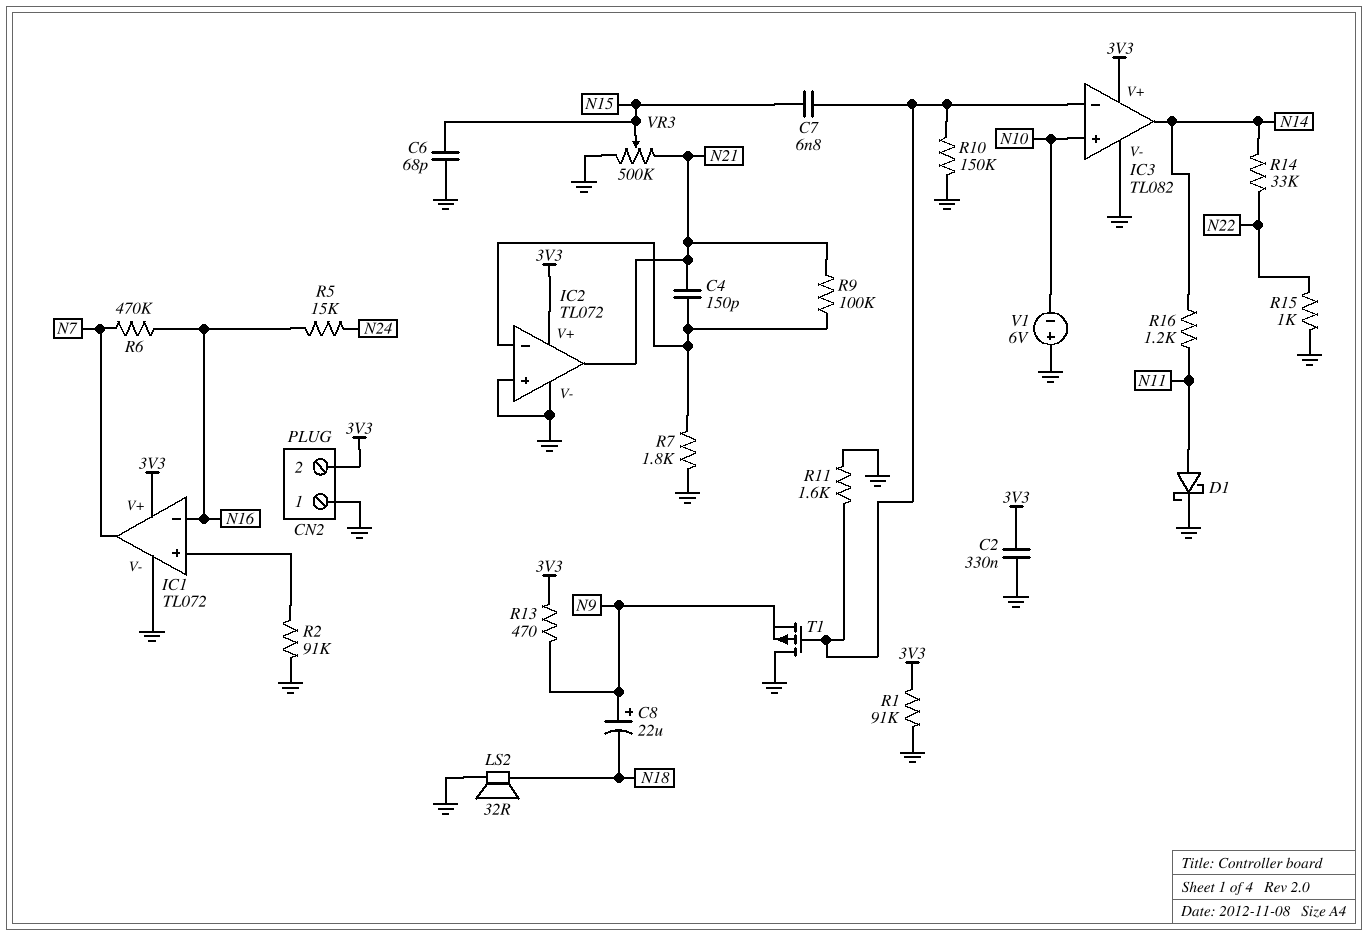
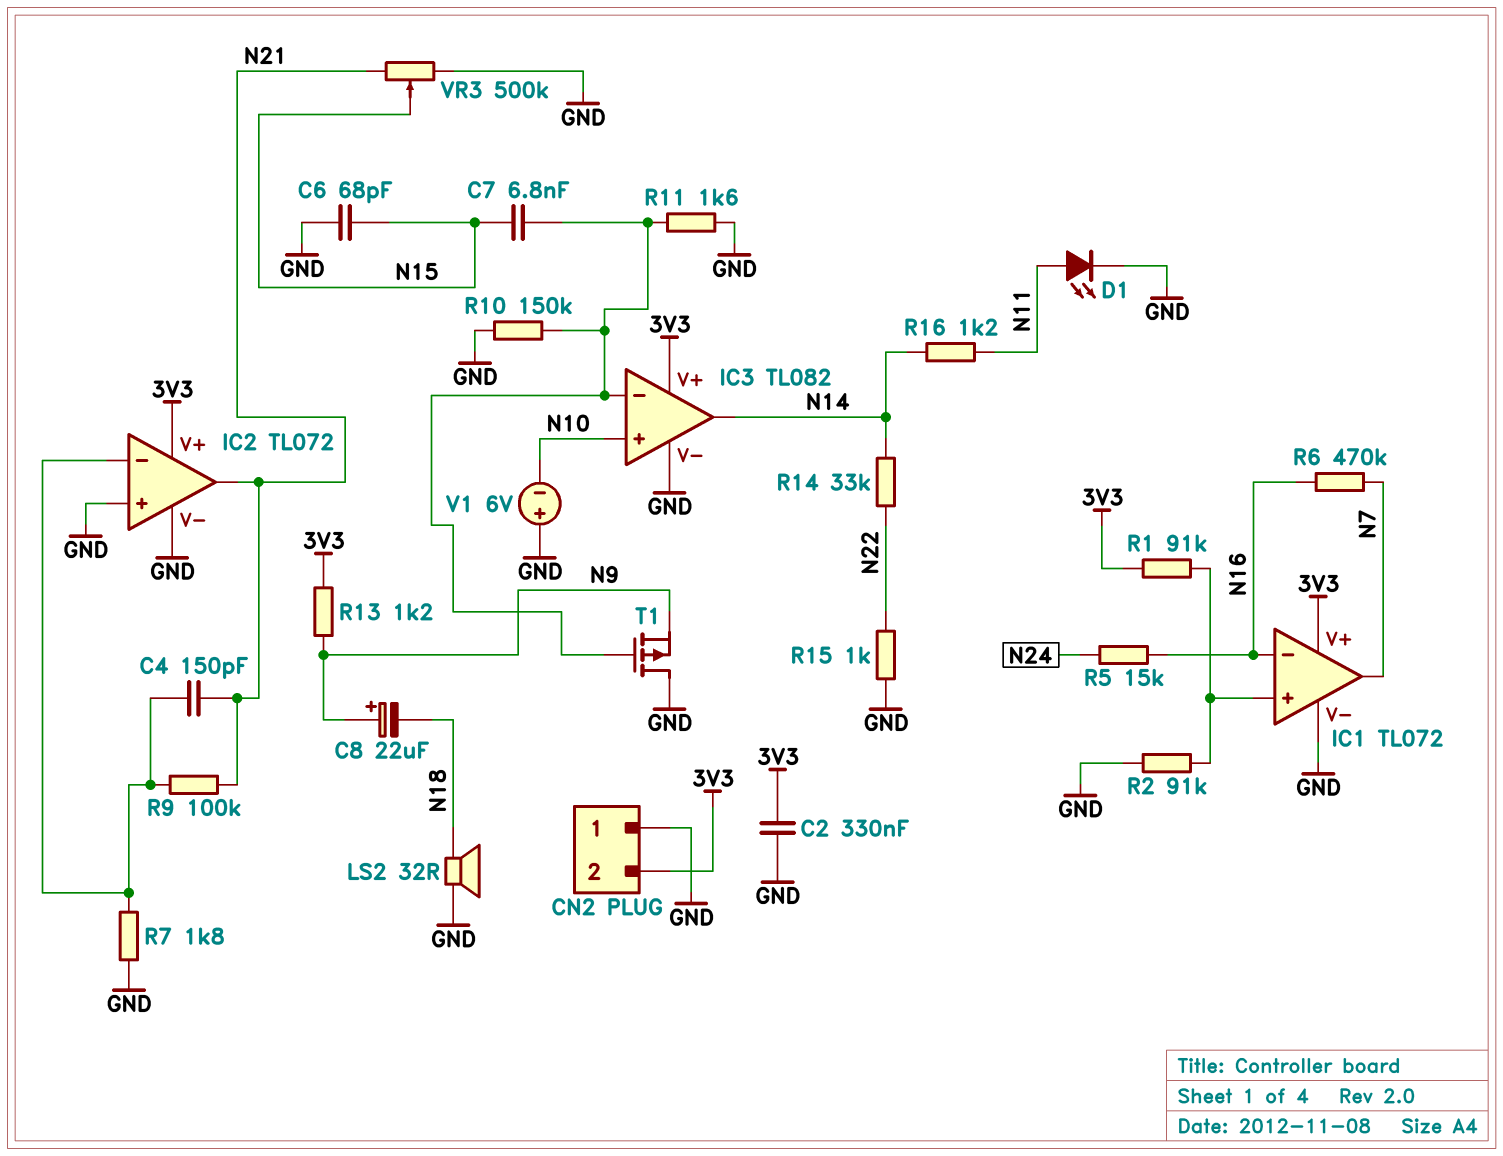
D1: schottky (A N11, K GND) -> LED (A N11, K GND)
R1: 91k (3V3, GND) -> 91k (3V3, IC1/in+)
R13: 470 (3V3, N9) -> 1.2k (3V3, N9)

